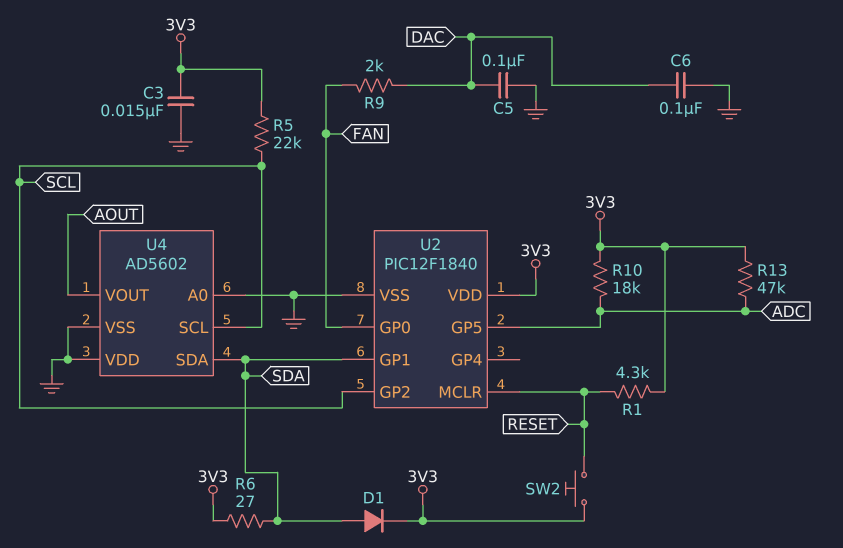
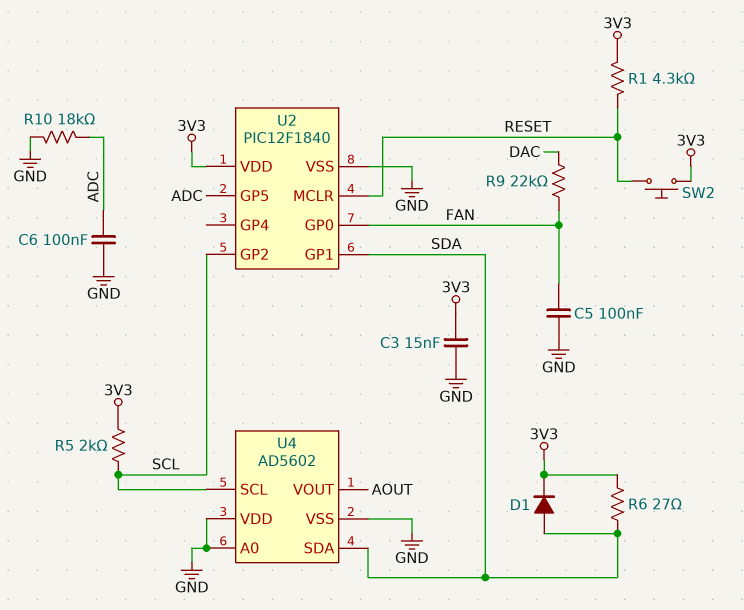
C5: 100nF (DAC, GND) -> 100nF (FAN, GND)
C6: 100nF (DAC, GND) -> 100nF (ADC, GND)
R5: 22k (3V3, SCL) -> 2k (3V3, SCL)
R9: 2k (DAC, FAN) -> 22k (DAC, FAN)
R10: 18k (3V3, ADC) -> 18k (ADC, GND)
R13: 47k (3V3, ADC) -> none

